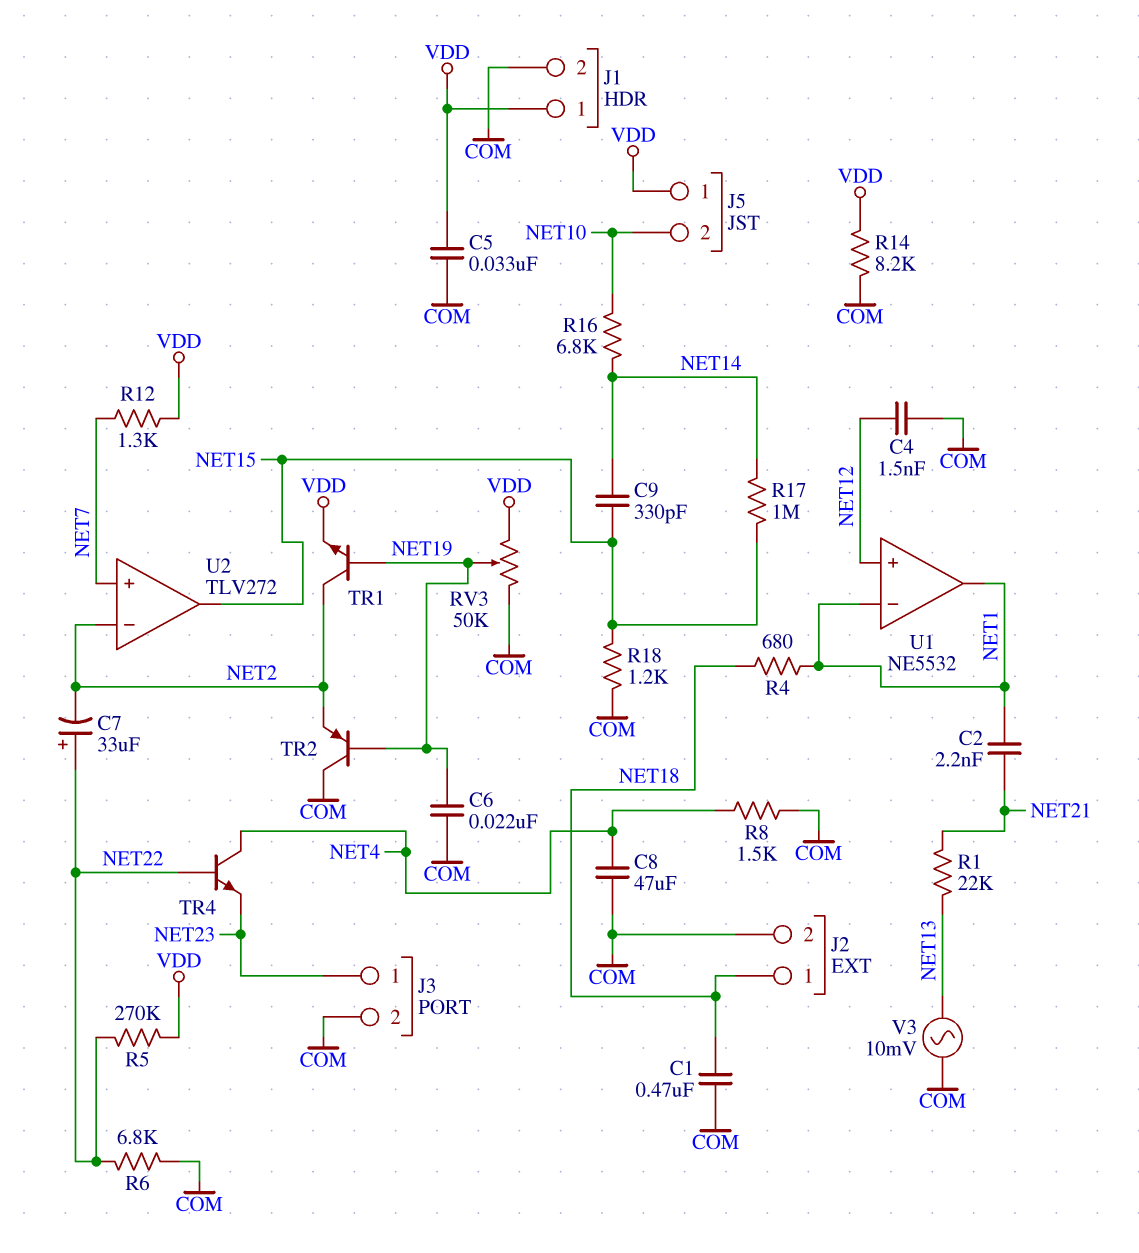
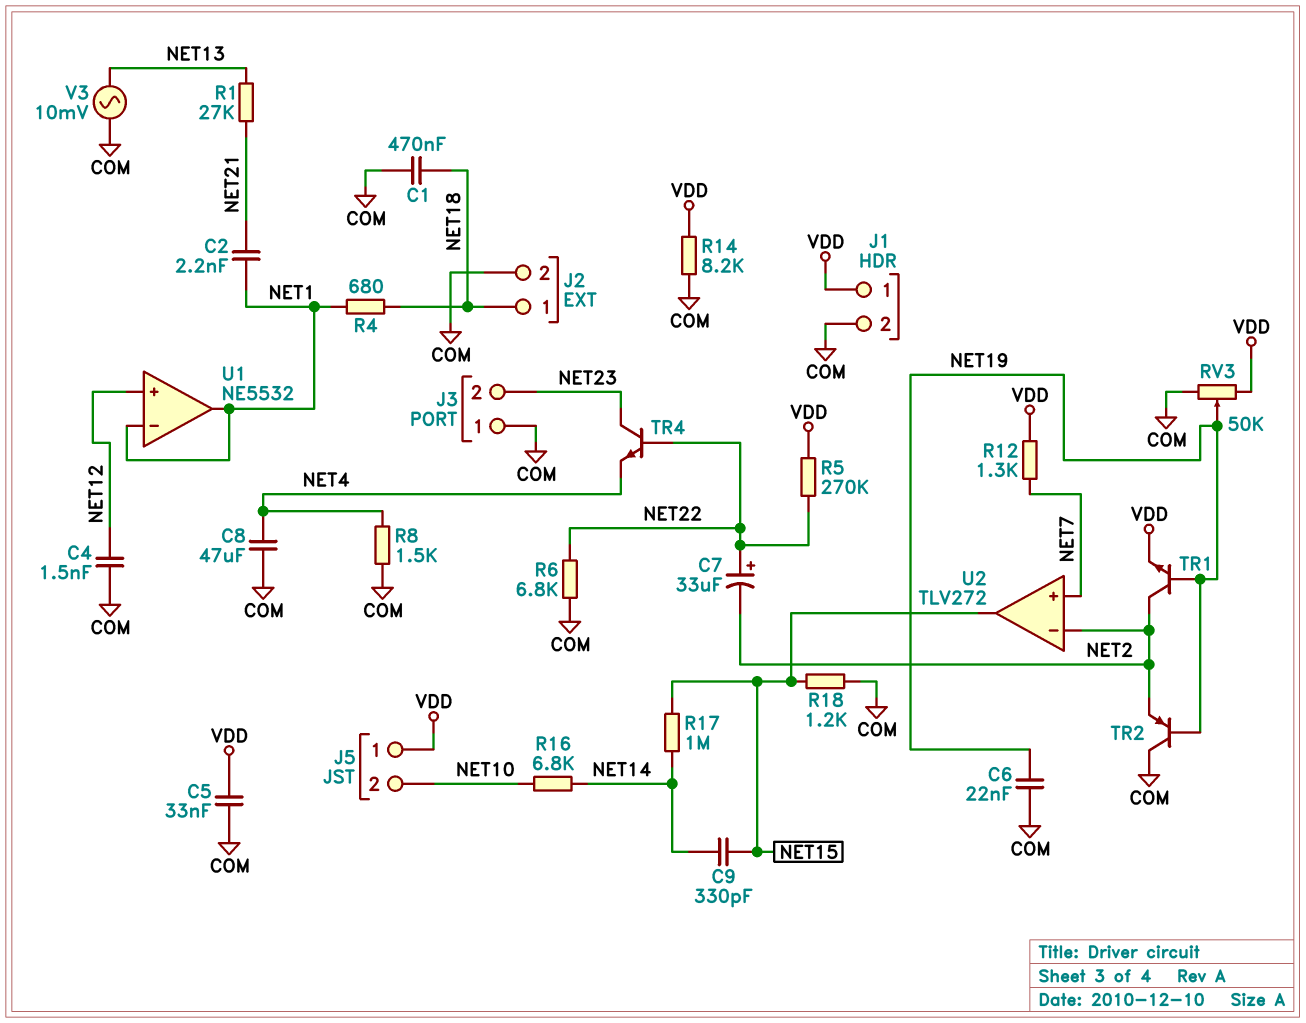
J3 pin 1: NET23 -> COM
J3 pin 2: COM -> NET23
R1: 22k (NET13, NET21) -> 27k (NET13, NET21)
TR4: NPN (B NET22, C NET4, E NET23) -> NPN (B NET22, C NET23, E NET4)

